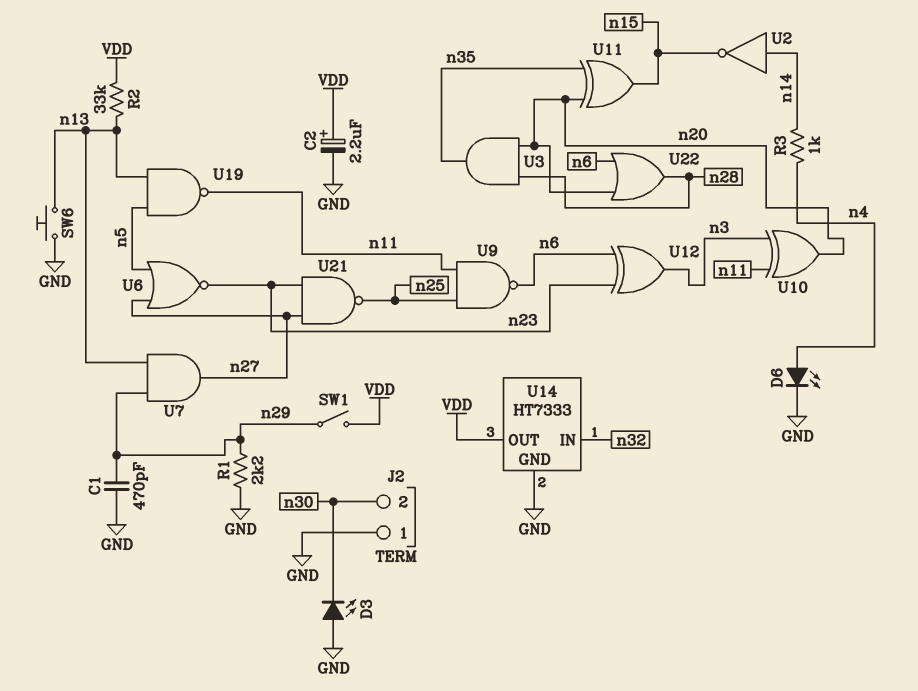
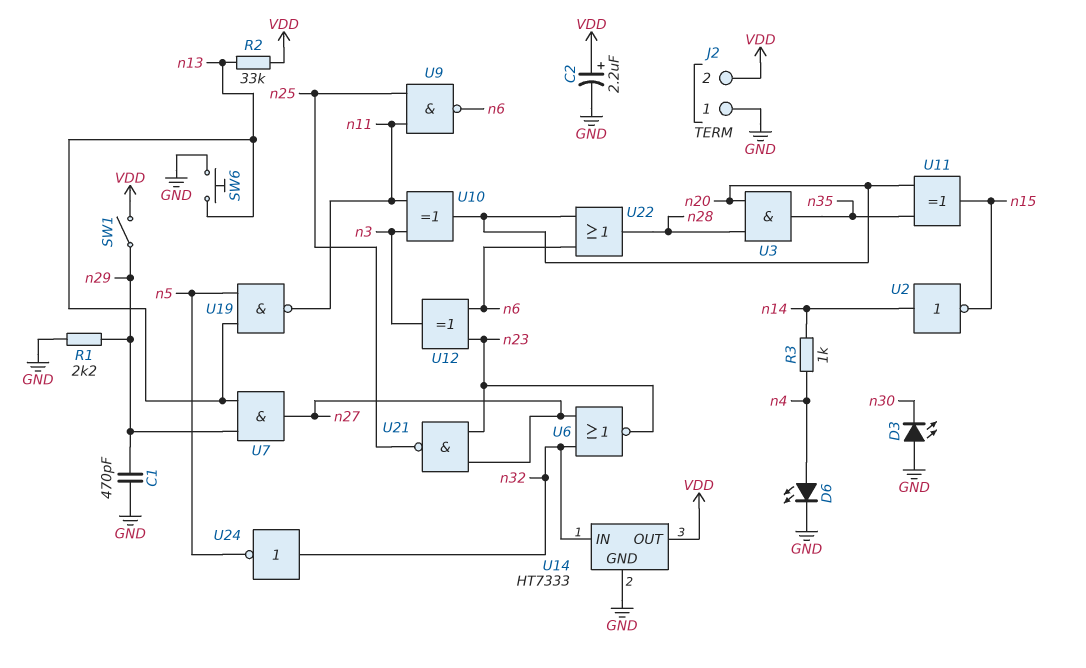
J2 pin 2: n30 -> VDD
U6: NOR (in n5, in n27, out n23) -> NOR (in n27, in n32, out n23)
U24: none -> NOT (in n32, out n5)

